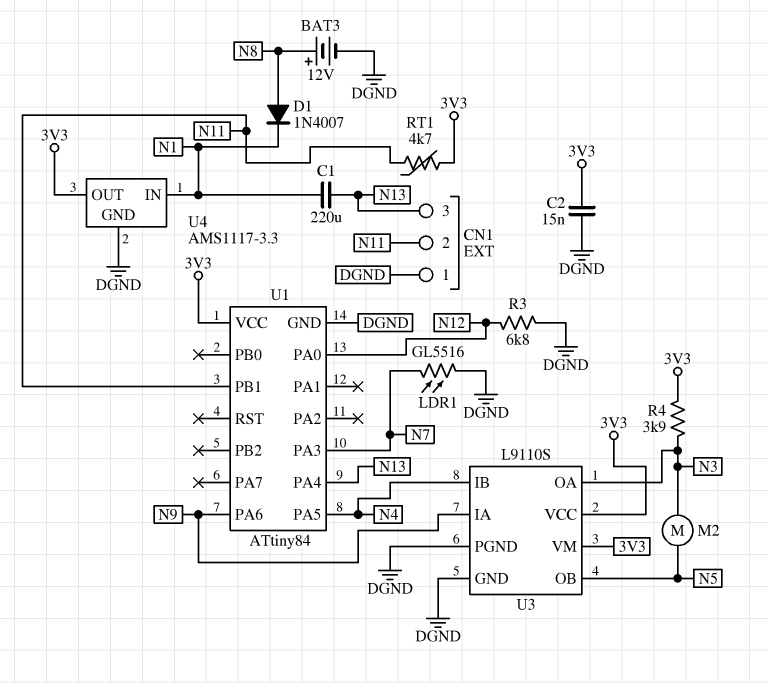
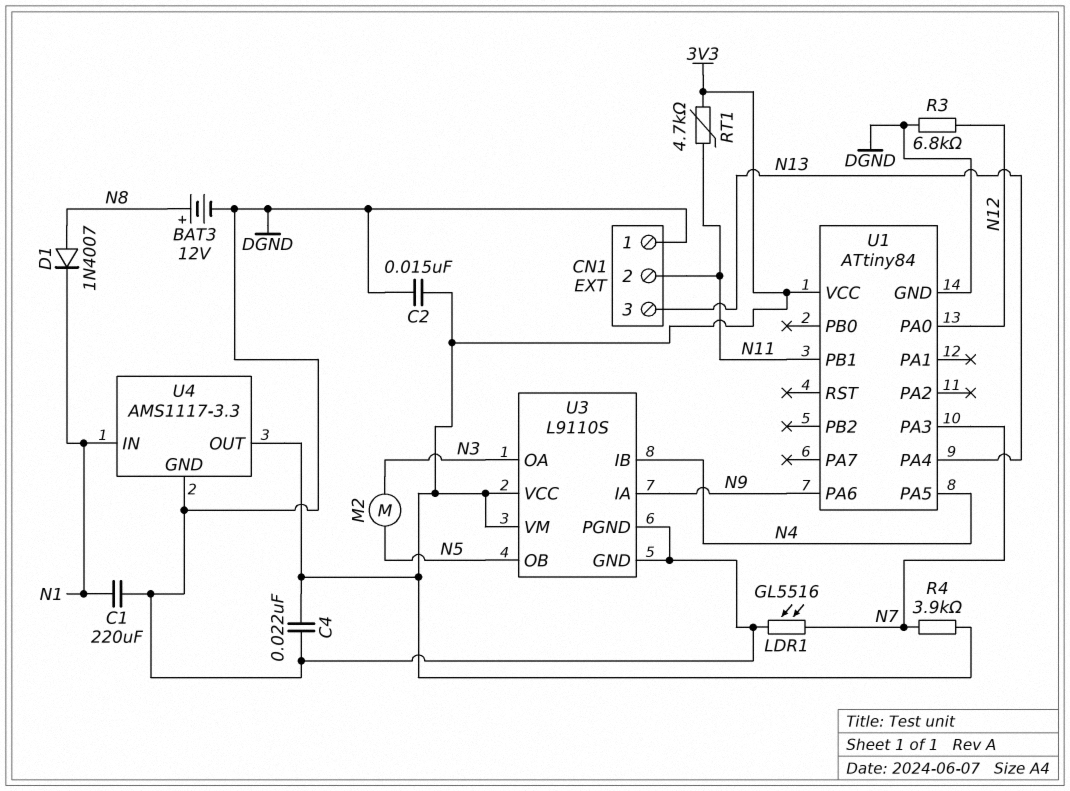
C1: 220uF (N1, N13) -> 220uF (DGND, N1)
C4: none -> 22nF (3V3, DGND)
R4: 3.9k (3V3, N3) -> 3.9k (3V3, N7)

